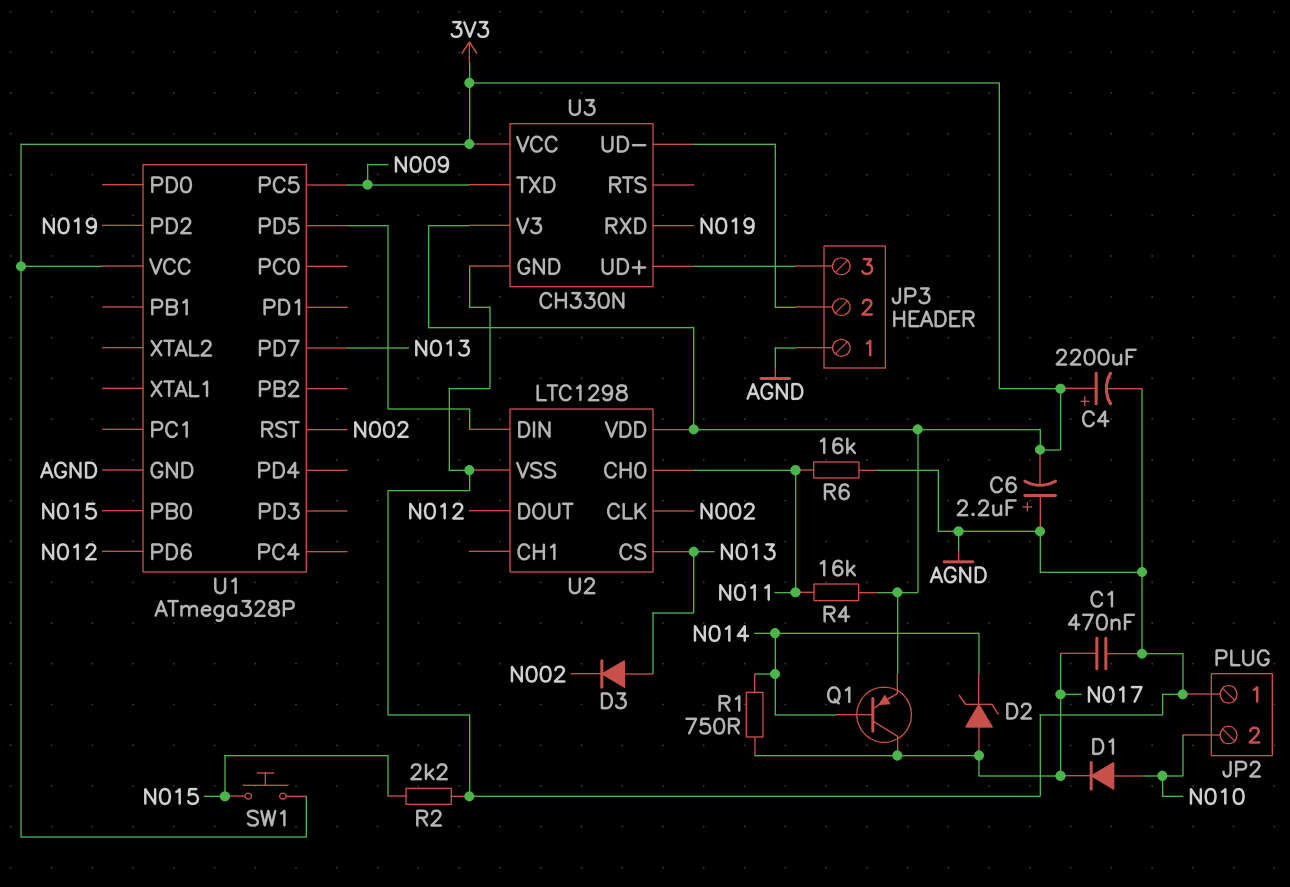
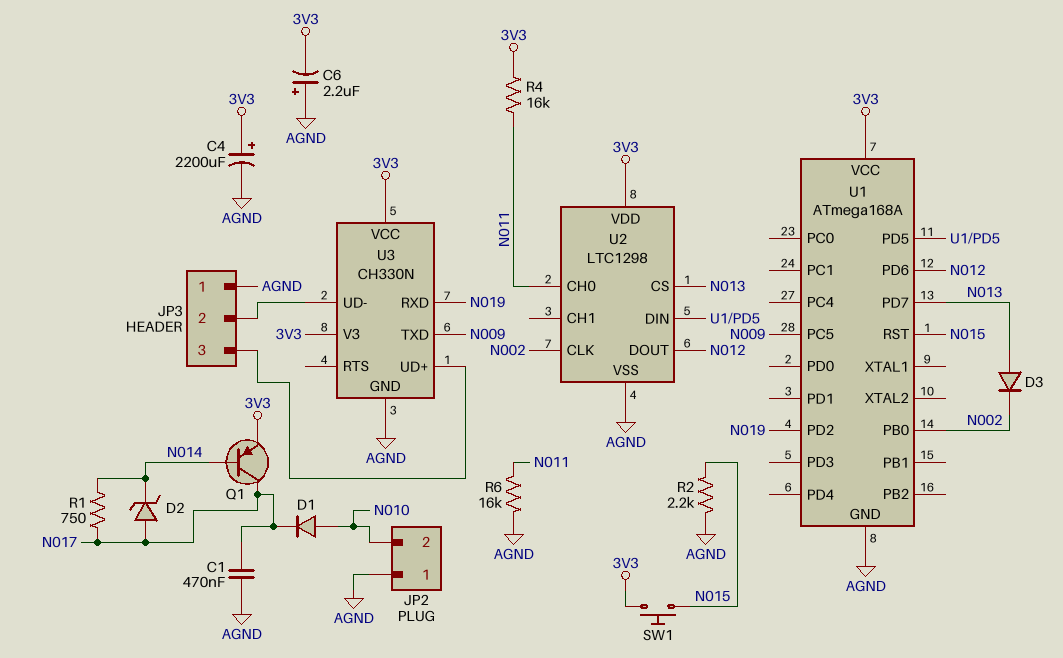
U1: ATmega328P -> ATmega168A
U1 pin PB0: N015 -> N002
U1 pin RST: N002 -> N015

